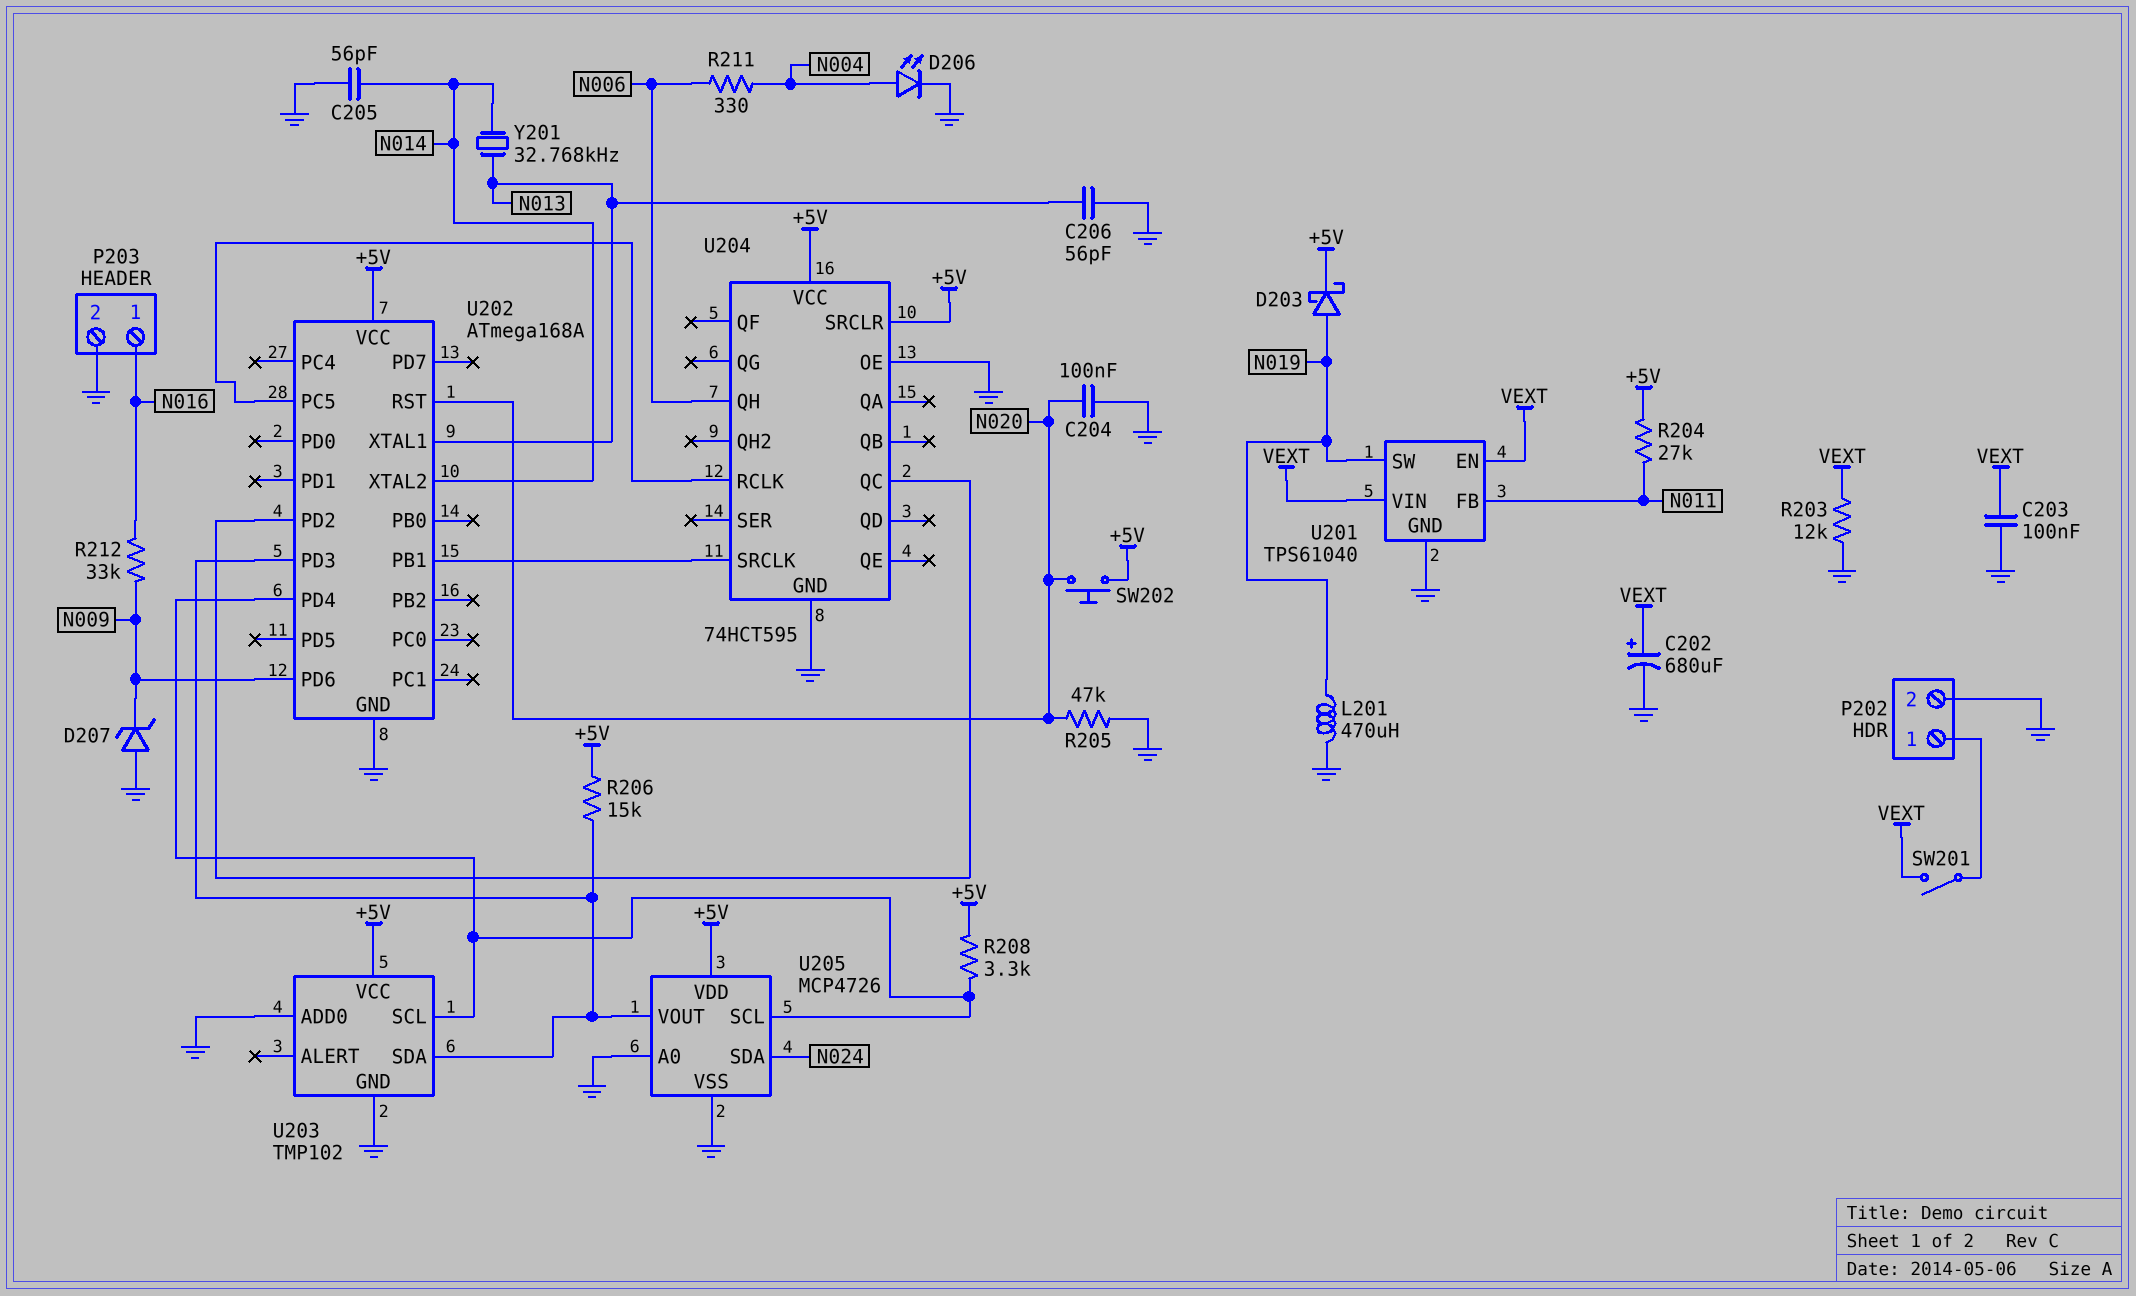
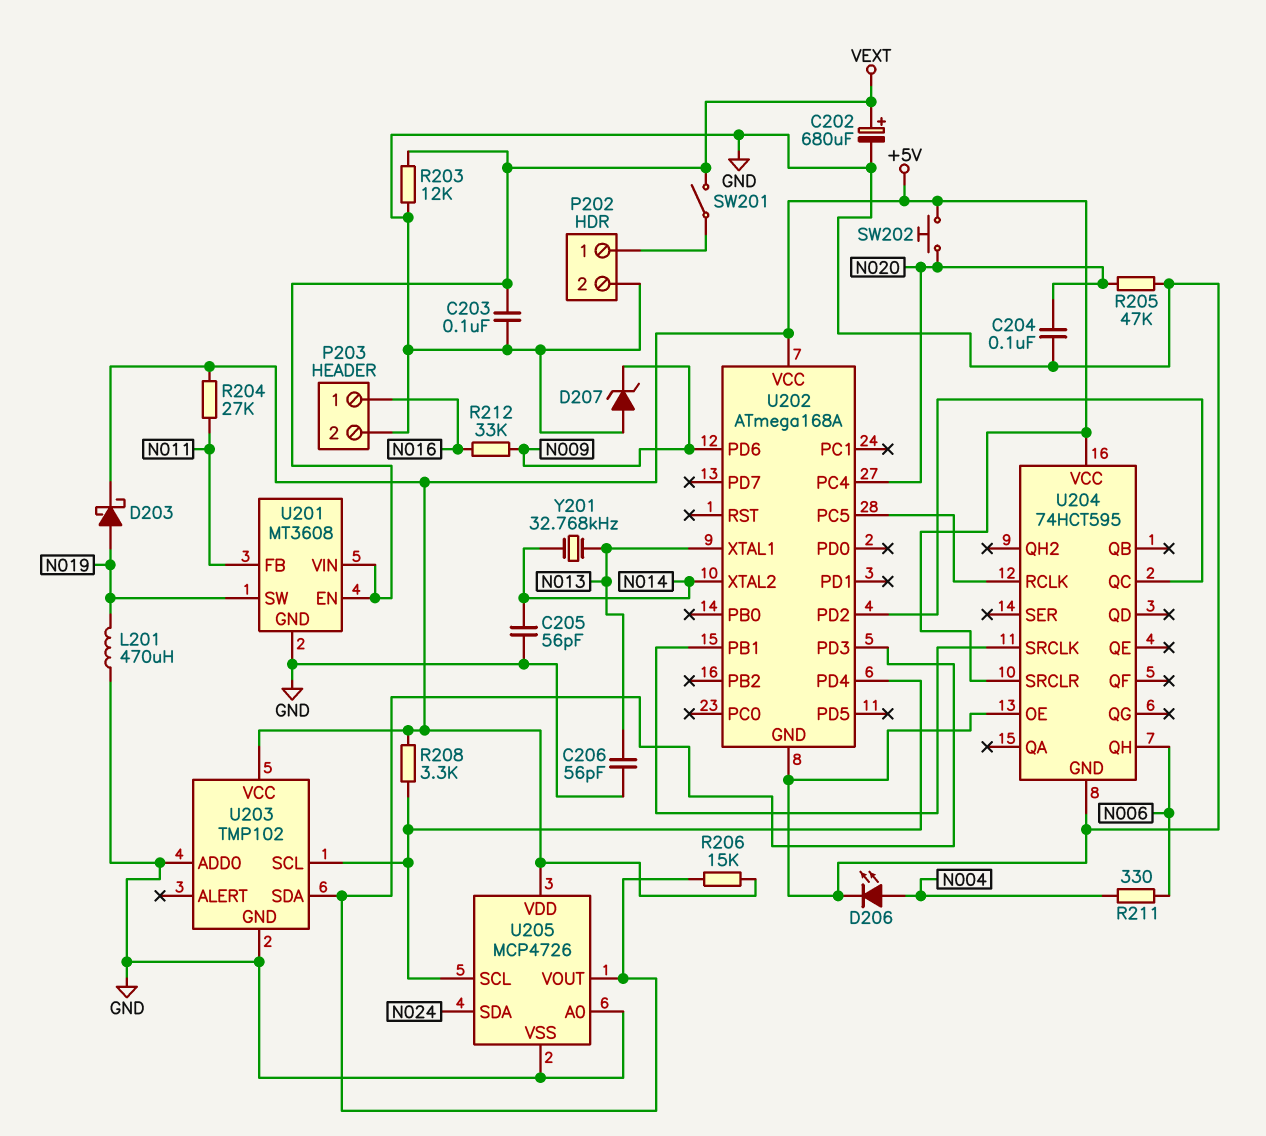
U201: TPS61040 -> MT3608
U202 pin PC4: none -> N020
U202 pin RST: N020 -> none

